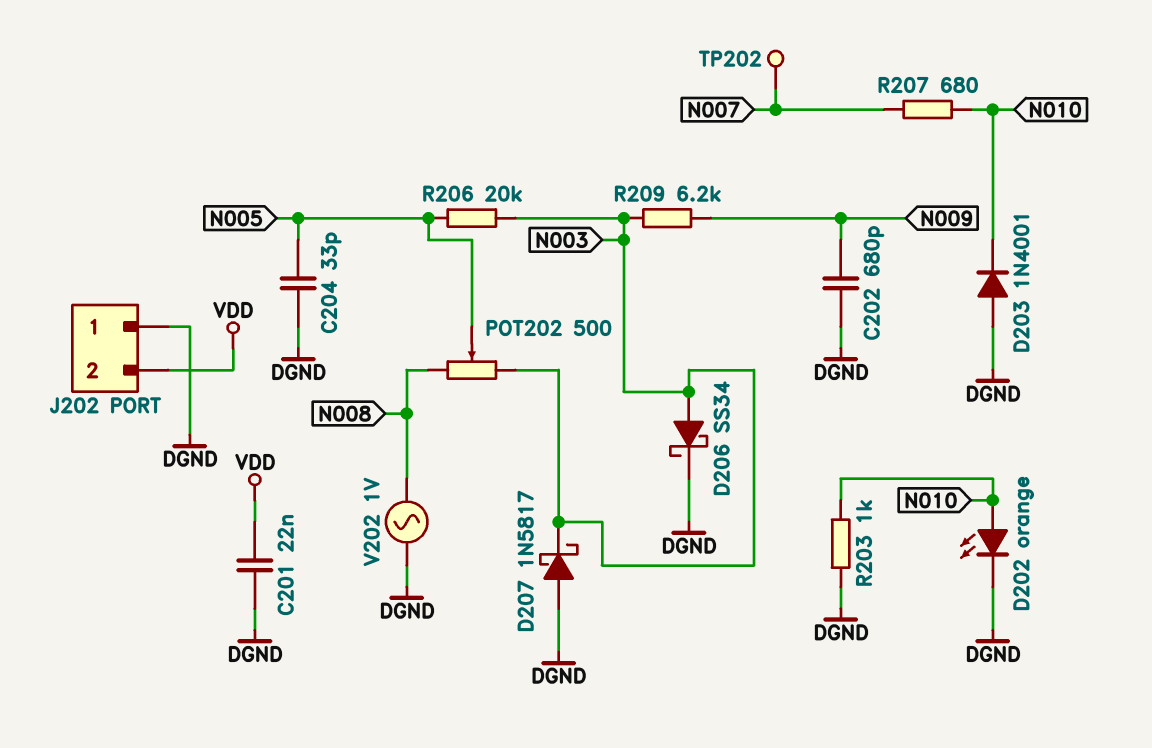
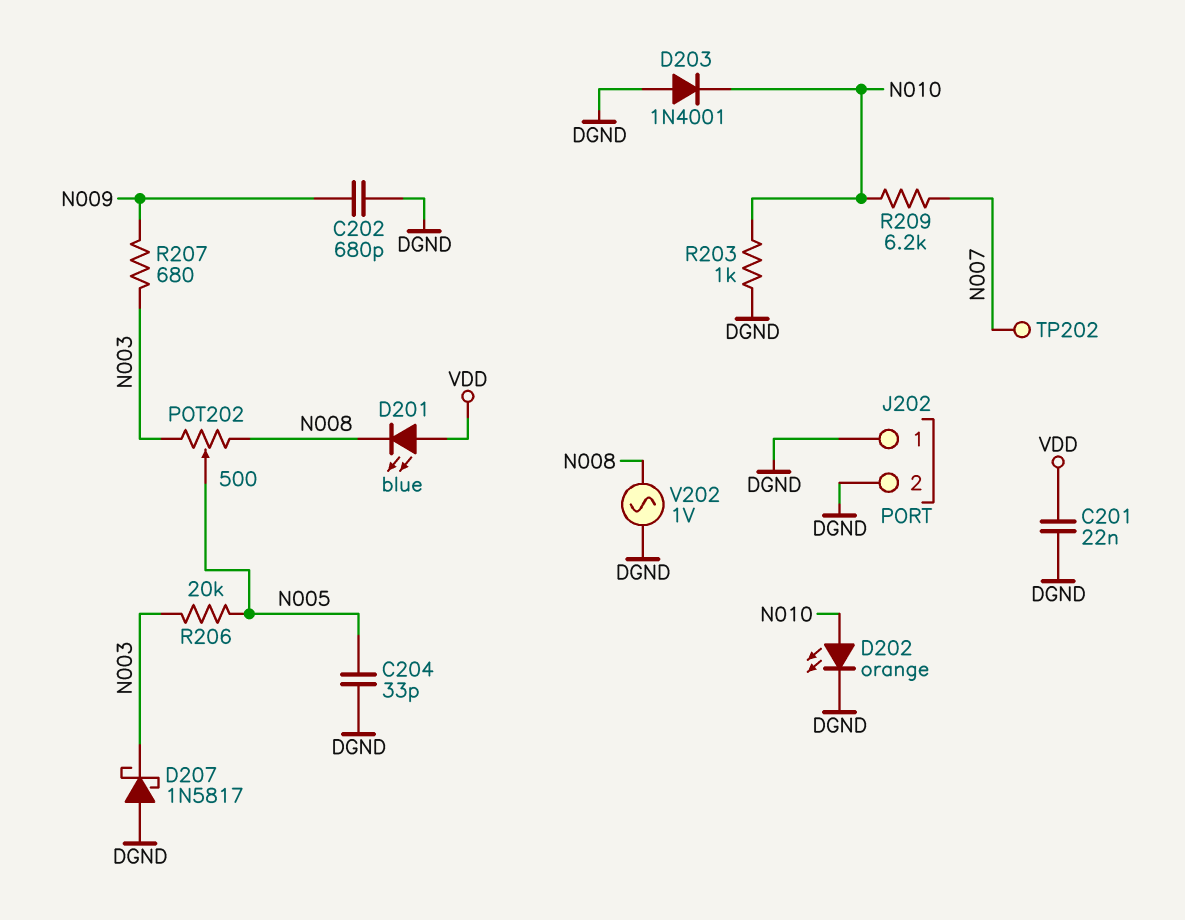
D201: none -> LED blue (A VDD, K N008)
D206: schottky SS34 (A N003, K DGND) -> none
J202 pin 2: VDD -> DGND
R207: 680 (N007, N010) -> 680 (N003, N009)
R209: 6.2k (N003, N009) -> 6.2k (N007, N010)

